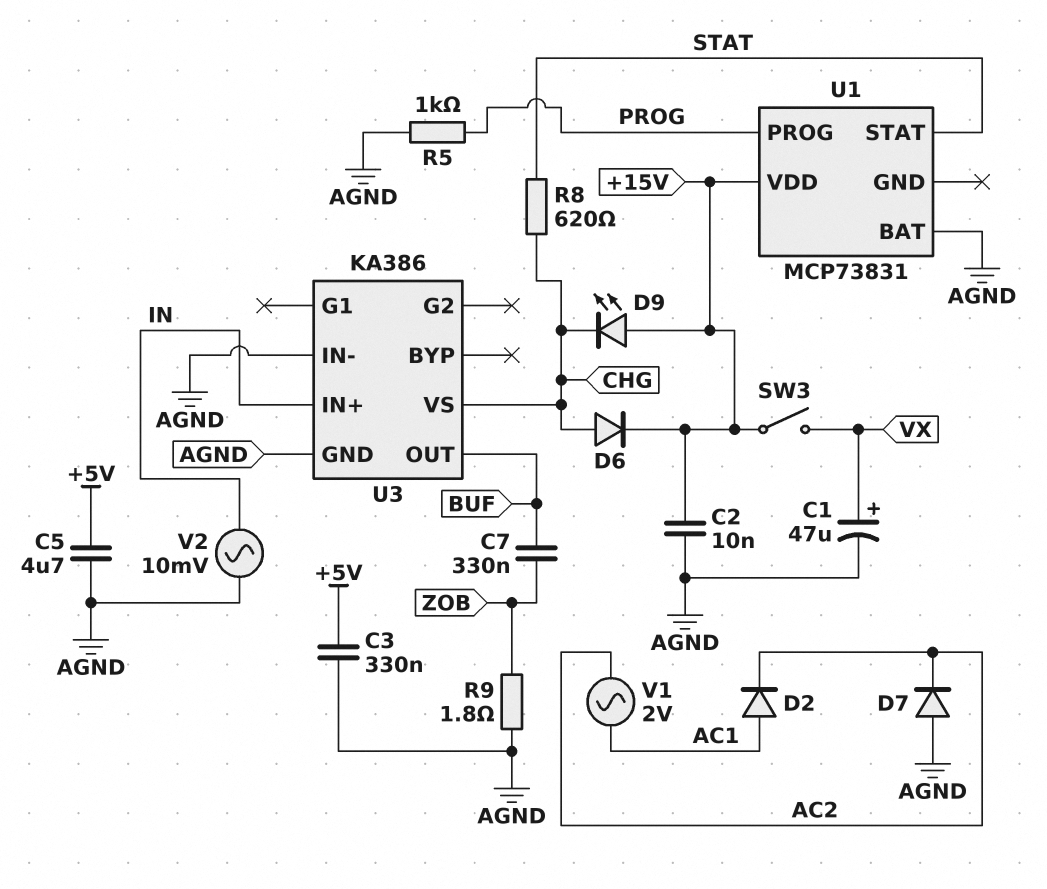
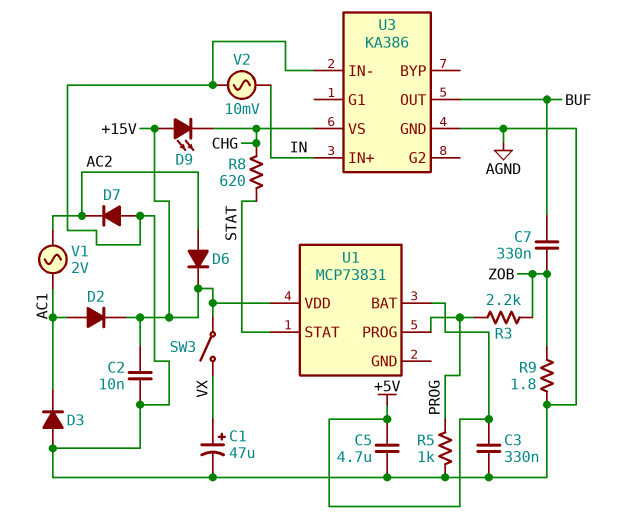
D2: diode (A AC1, K AC2) -> diode (A AC1, K +15V)
D3: none -> diode (A AGND, K AC1)
D6: diode (A CHG, K +15V) -> diode (A AC2, K +15V)
R3: none -> 2.2k (PROG, ZOB)
U1 pin BAT: AGND -> +5V

